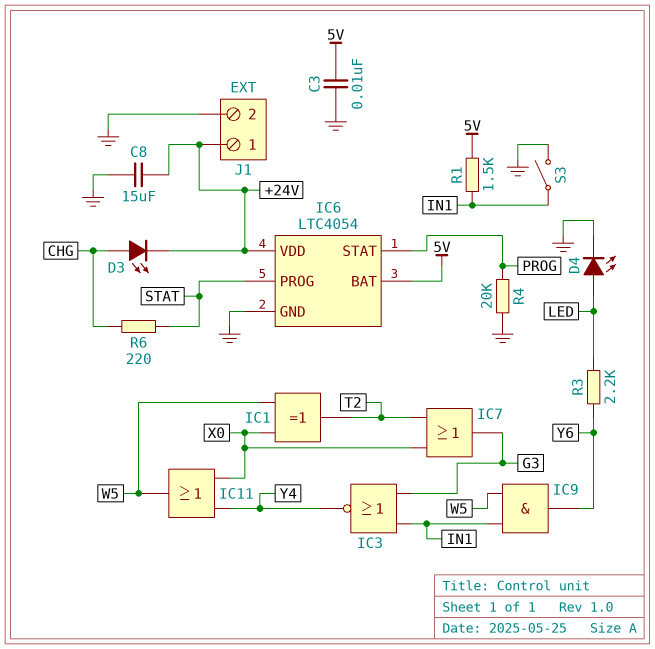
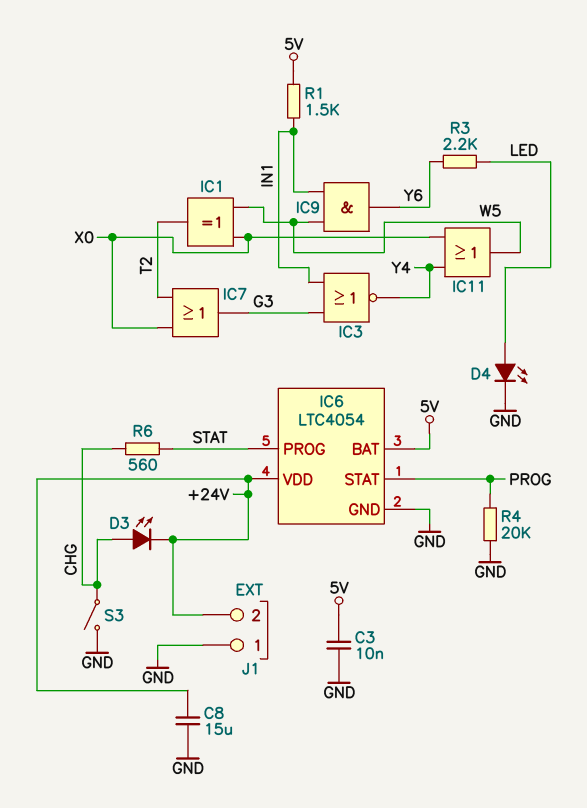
J1 pin 1: +24V -> GND
J1 pin 2: GND -> +24V
R6: 220 (CHG, STAT) -> 560 (CHG, STAT)
S3: switch (GND, IN1) -> switch (CHG, GND)

